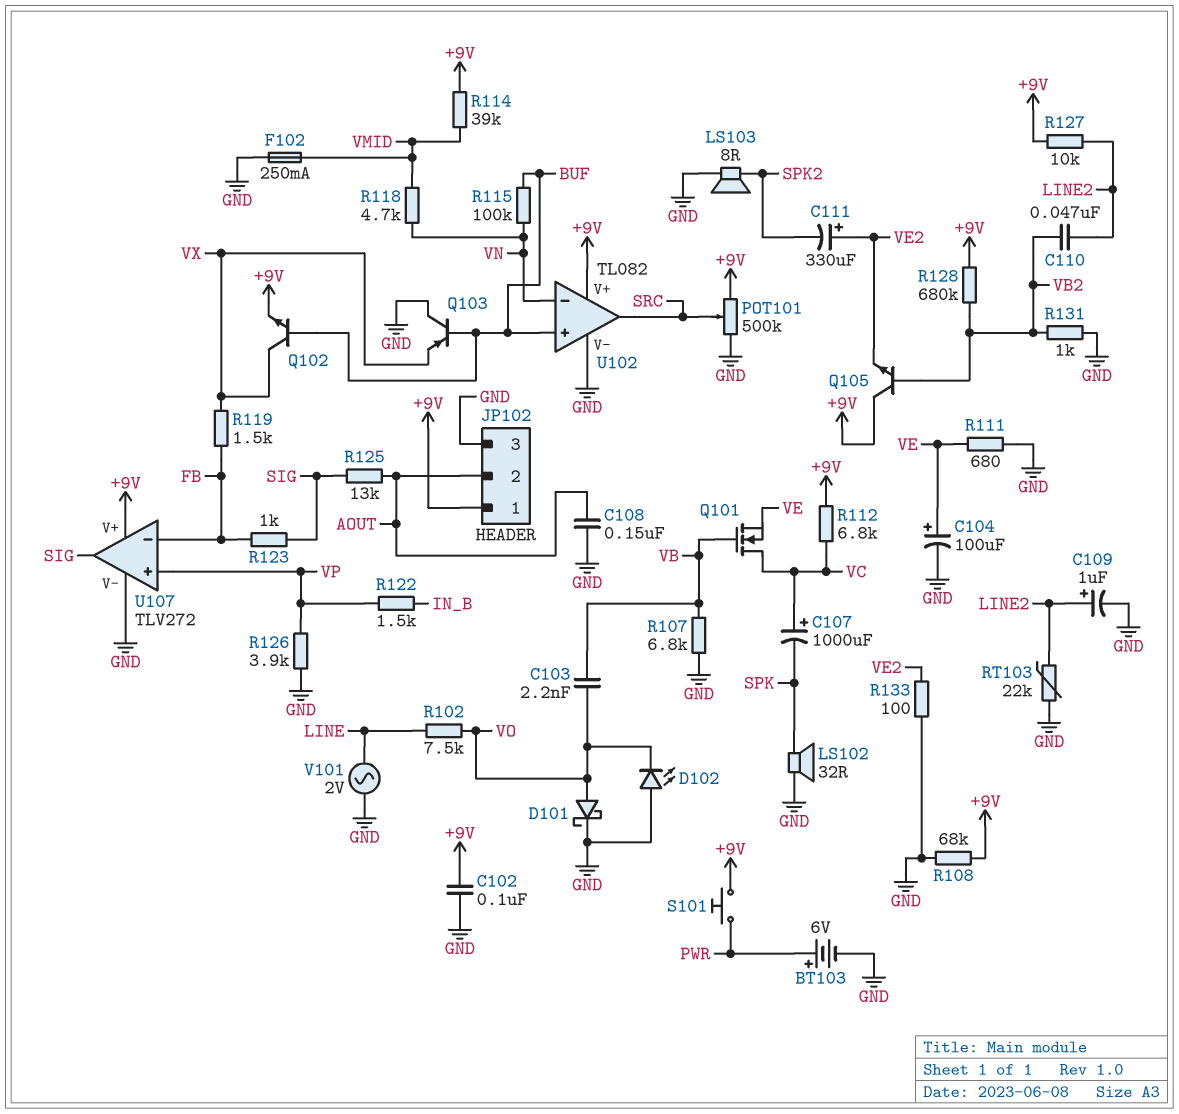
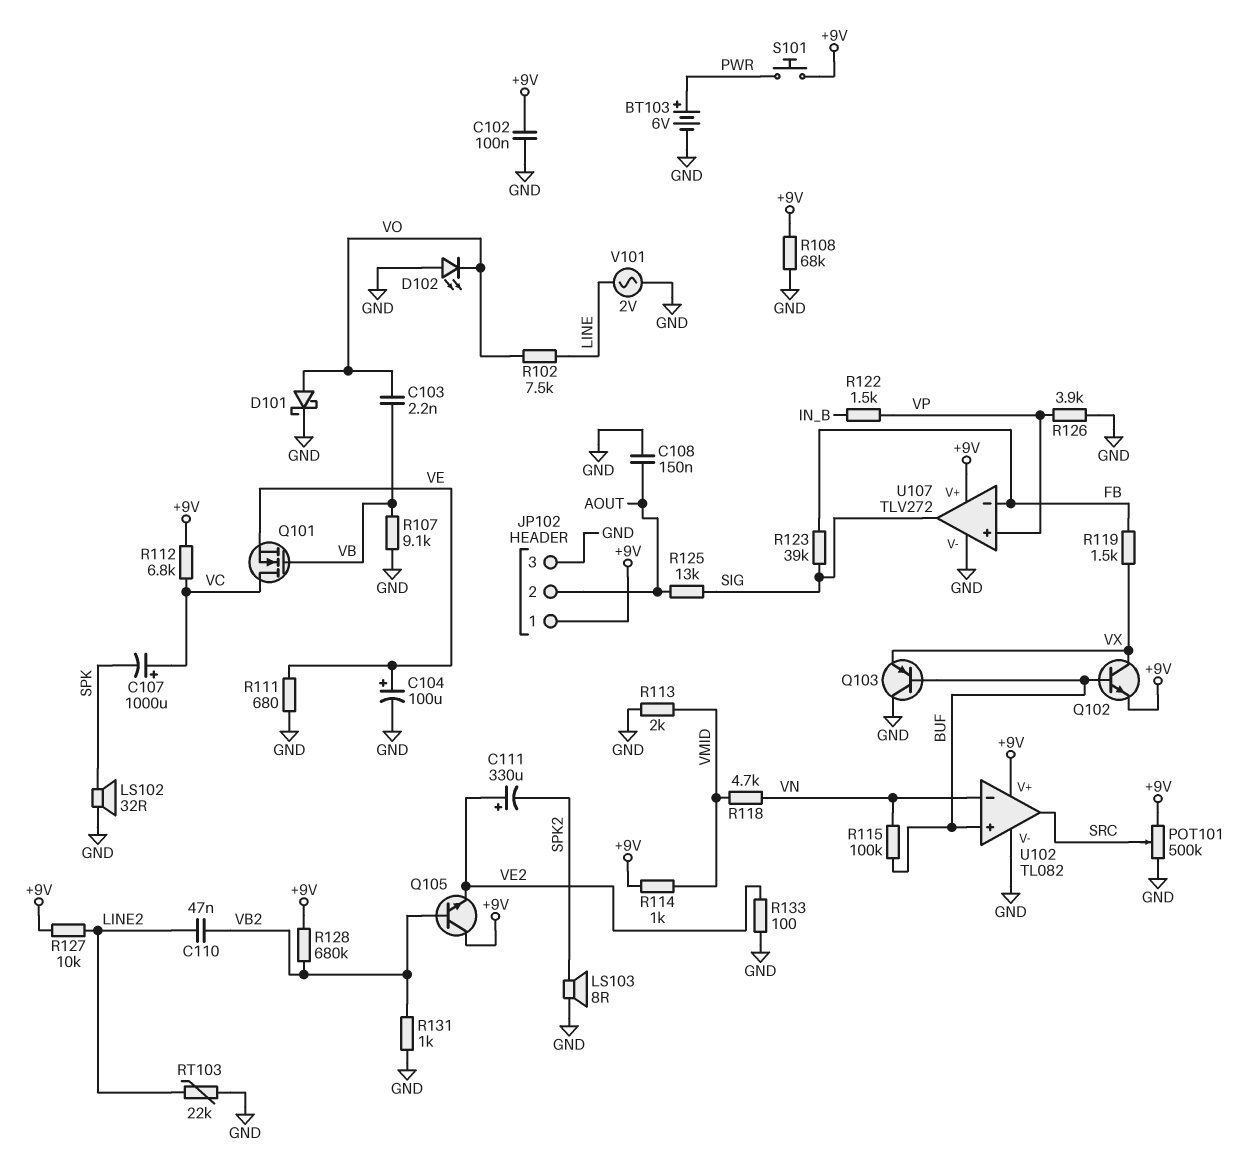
C109: 1uF (plus LINE2, minus GND) -> none
F102: 250mA (GND, VMID) -> none
R107: 6.8k (GND, VB) -> 9.1k (GND, VB)
R113: none -> 2k (GND, VMID)
R114: 39k (+9V, VMID) -> 1k (+9V, VMID)
R123: 1k (FB, SIG) -> 39k (FB, SIG)

